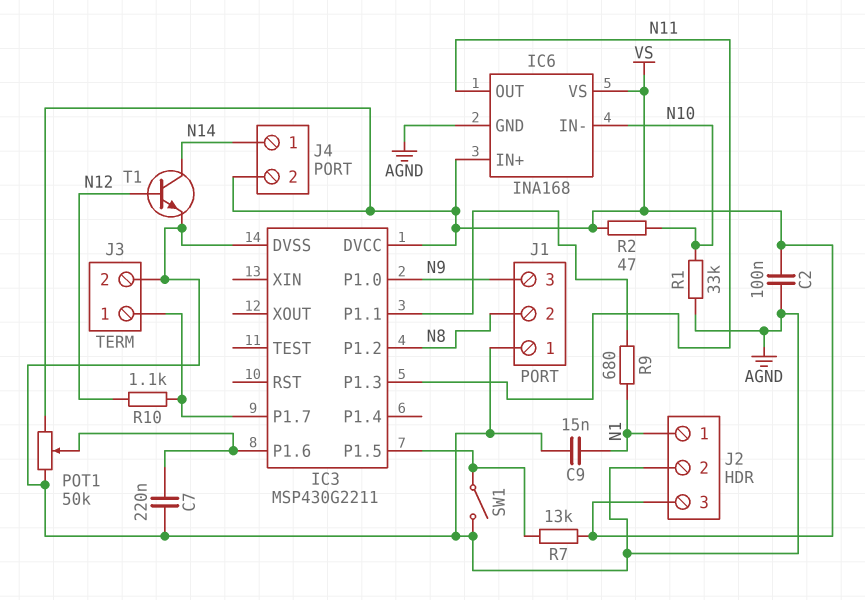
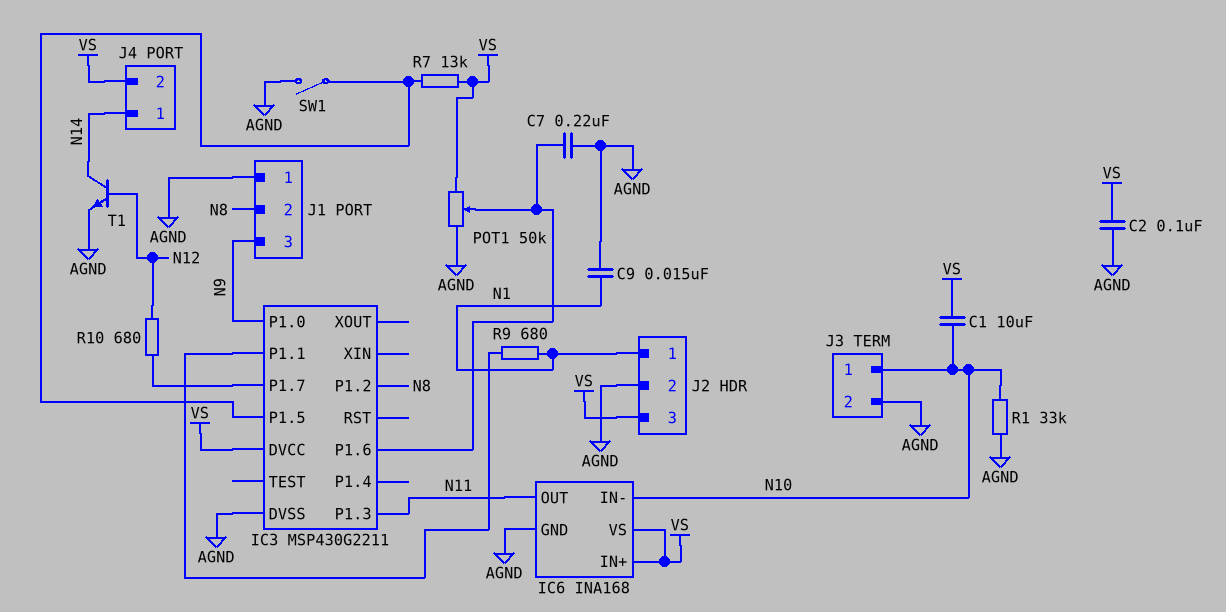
C1: none -> 10uF (N10, VS)
J3 pin 1: IC3/P1.7 -> N10
R2: 47 (N10, VS) -> none
R10: 1.1k (IC3/P1.7, N12) -> 680 (IC3/P1.7, N12)

